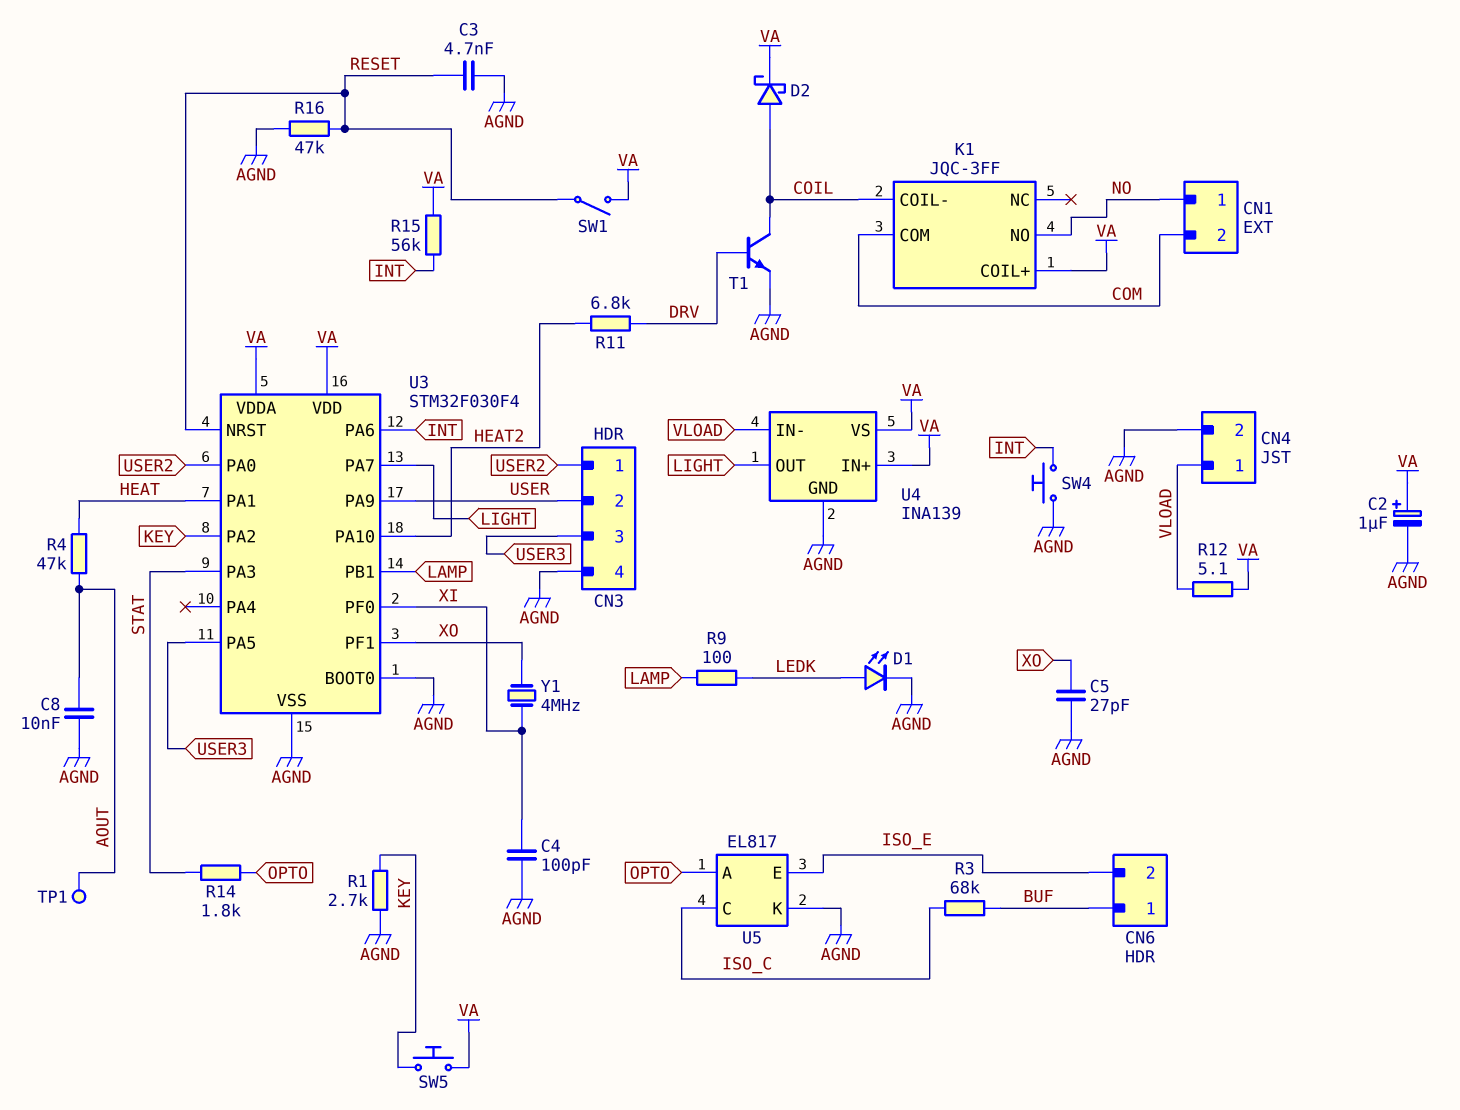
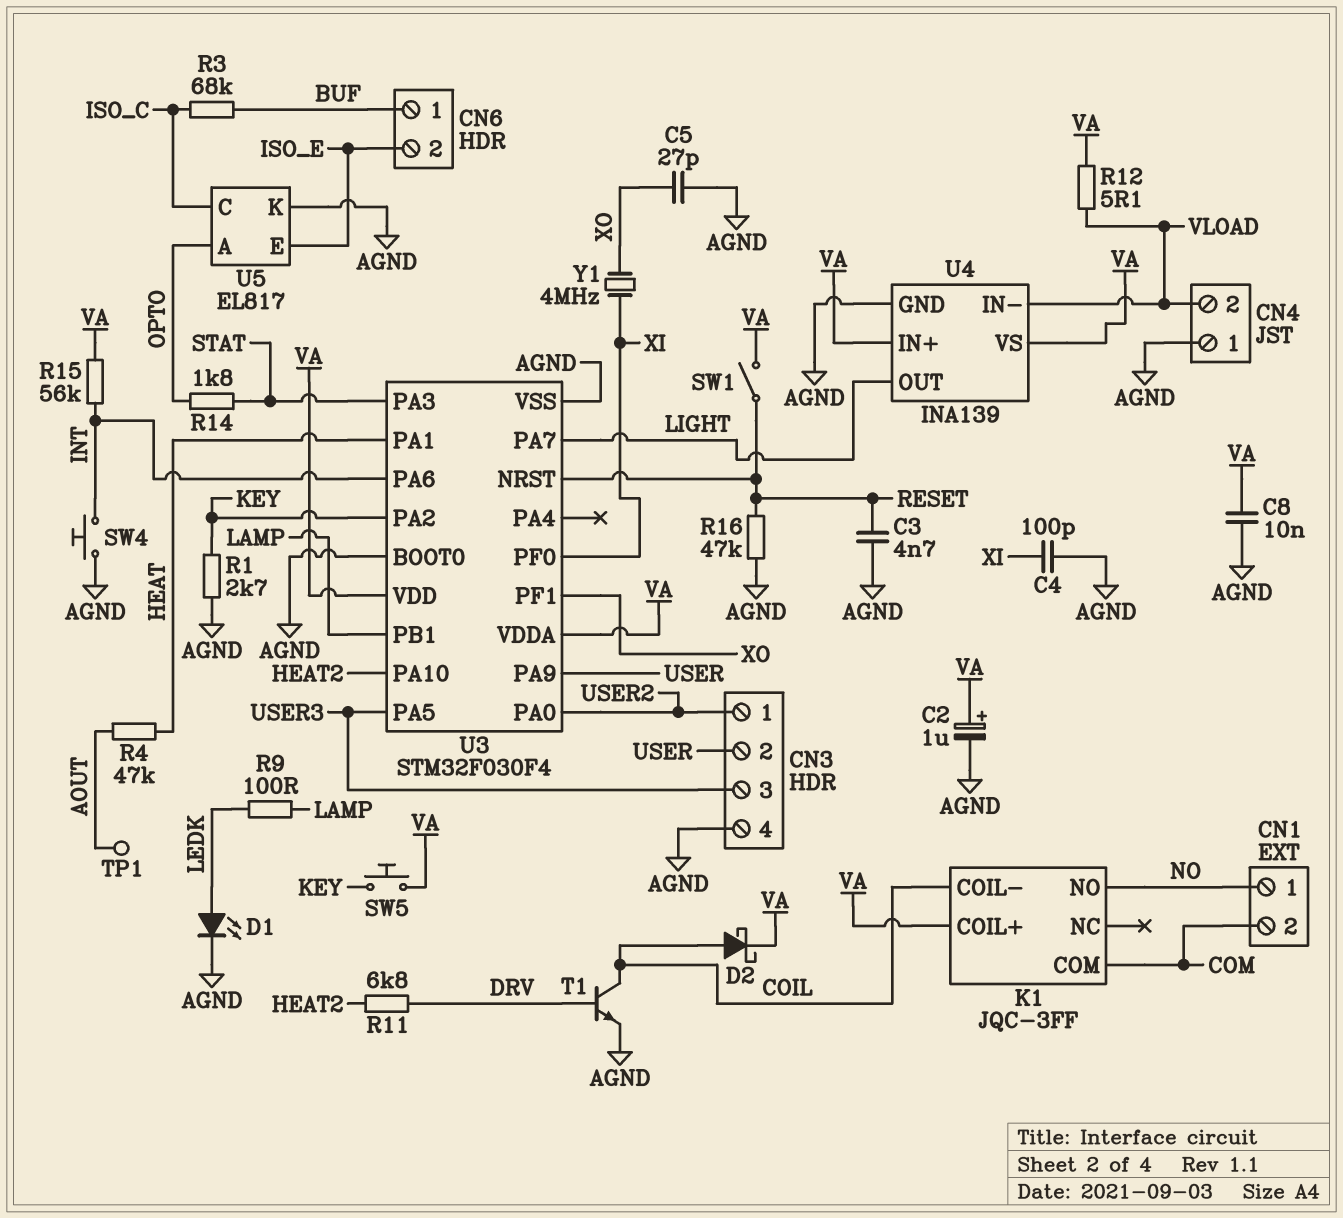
C8: 10nF (AGND, AOUT) -> 10nF (AGND, VA)
CN4 pin 1: VLOAD -> AGND
CN4 pin 2: AGND -> VLOAD

